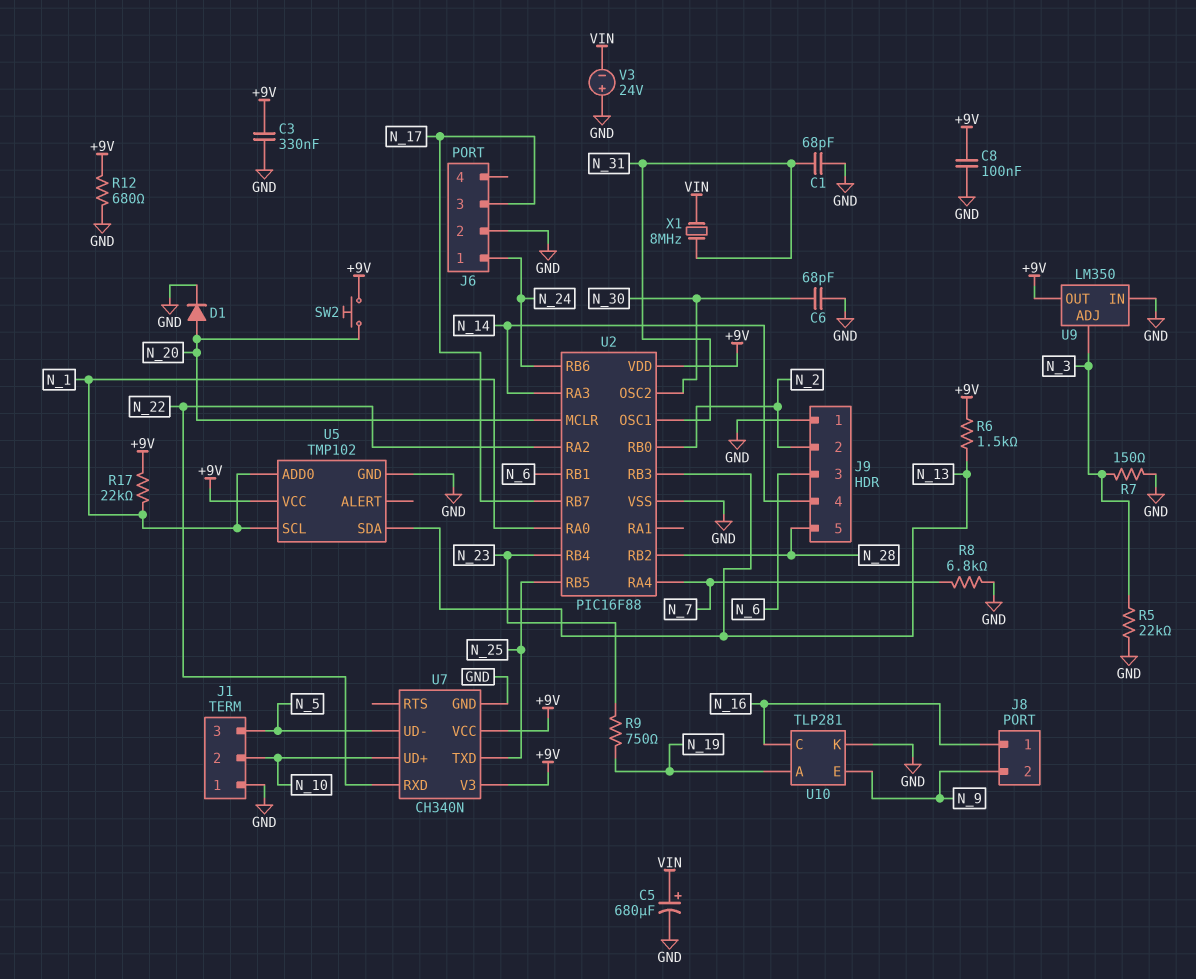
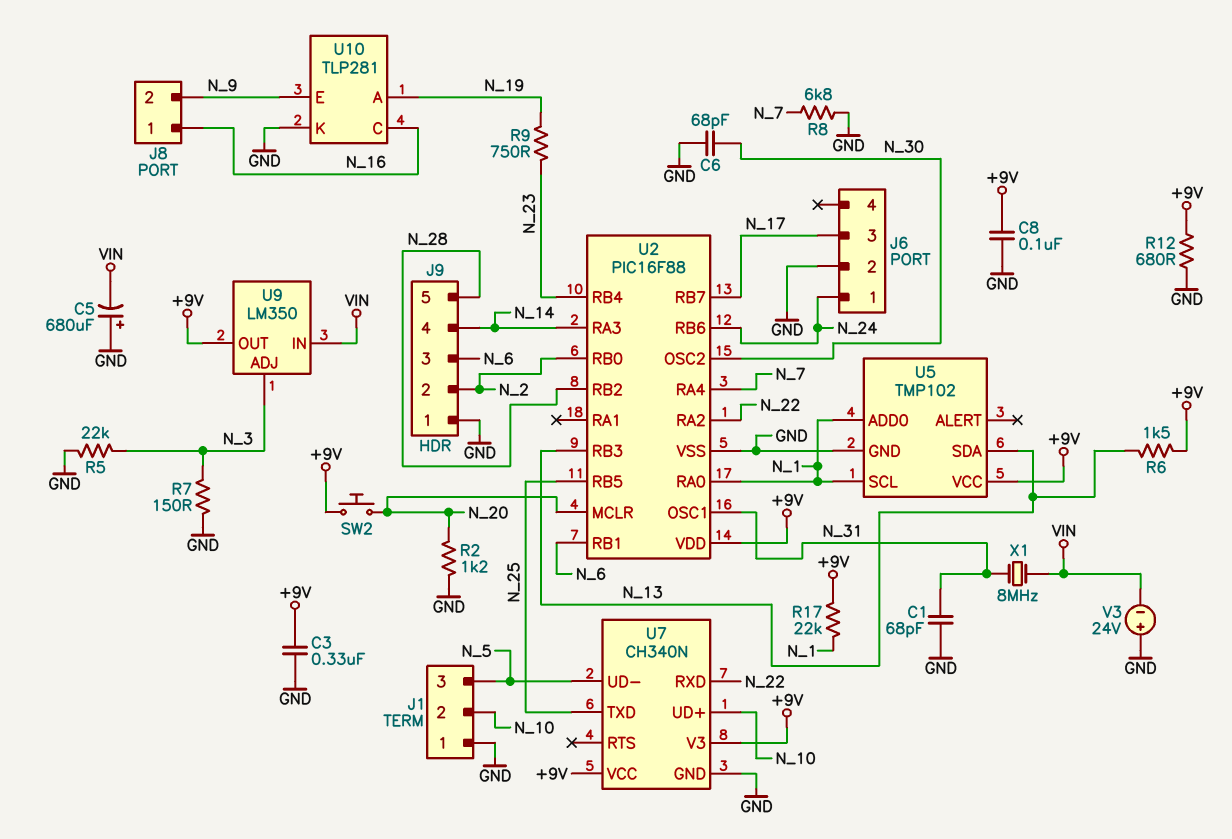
C5: 680uF (plus VIN, minus GND) -> 680uF (plus GND, minus VIN)
D1: diode (A N_20, K GND) -> none
R2: none -> 1.2k (GND, N_20)
U9 pin IN: GND -> VIN

